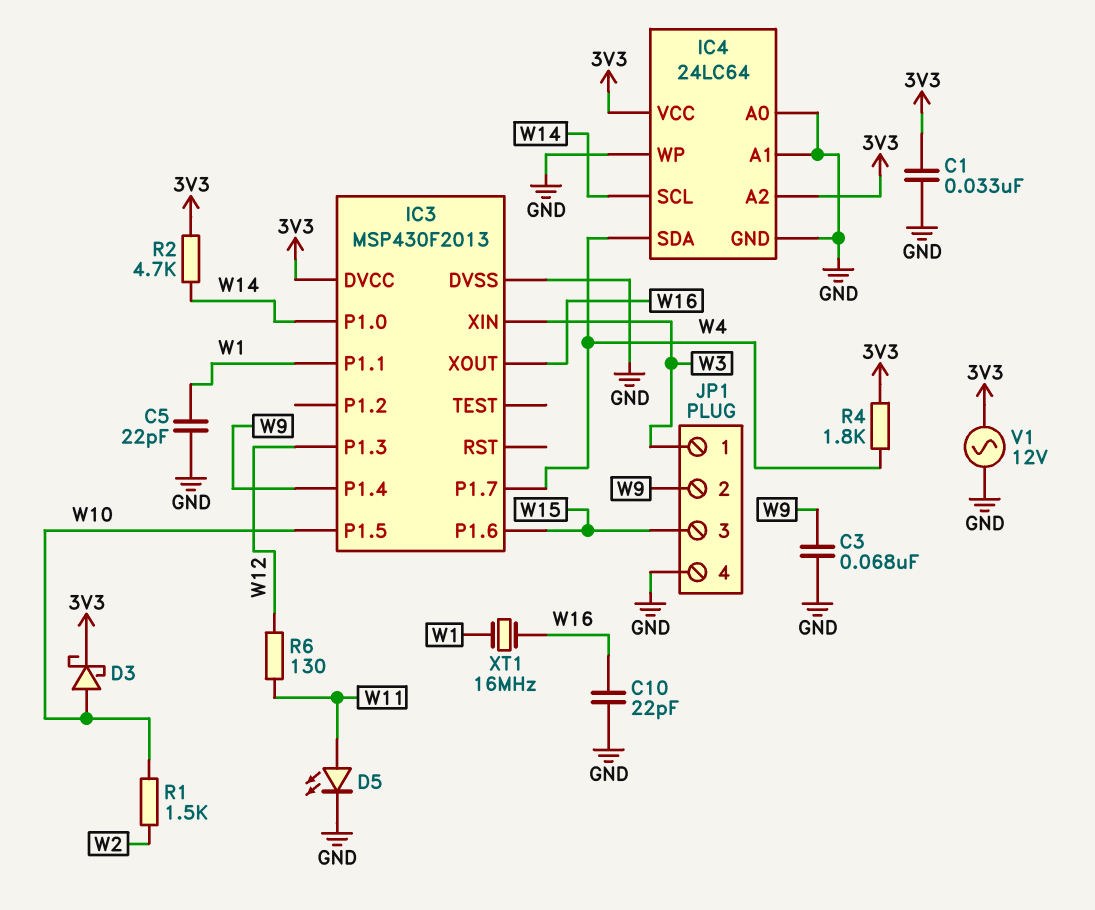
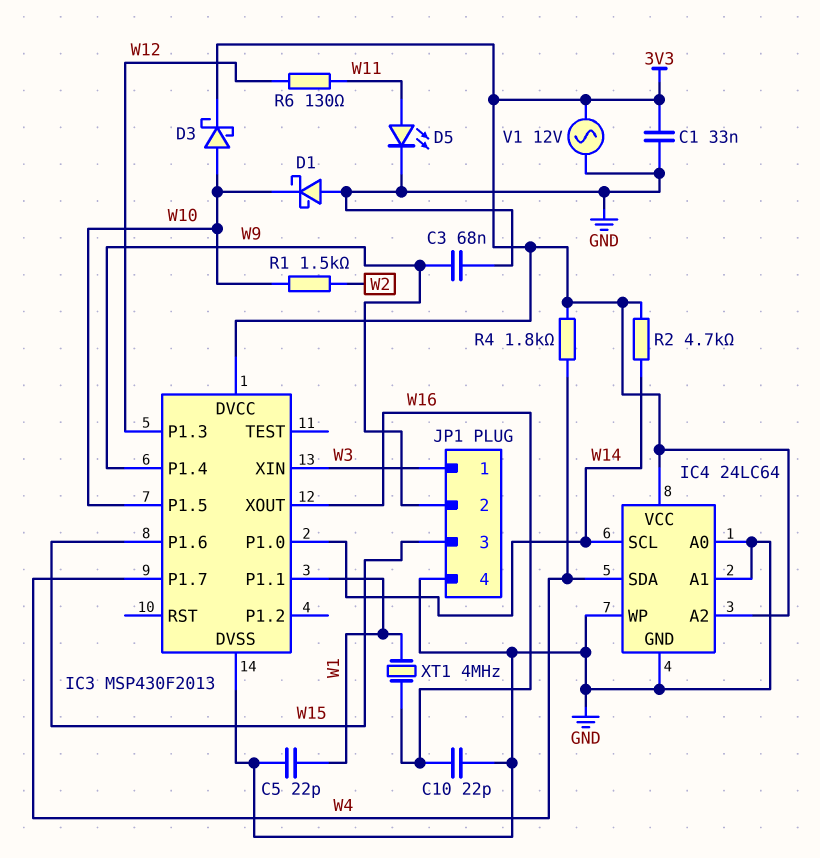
D1: none -> schottky (A GND, K W10)
XT1: 16MHz (W1, W16) -> 4MHz (W1, W16)

